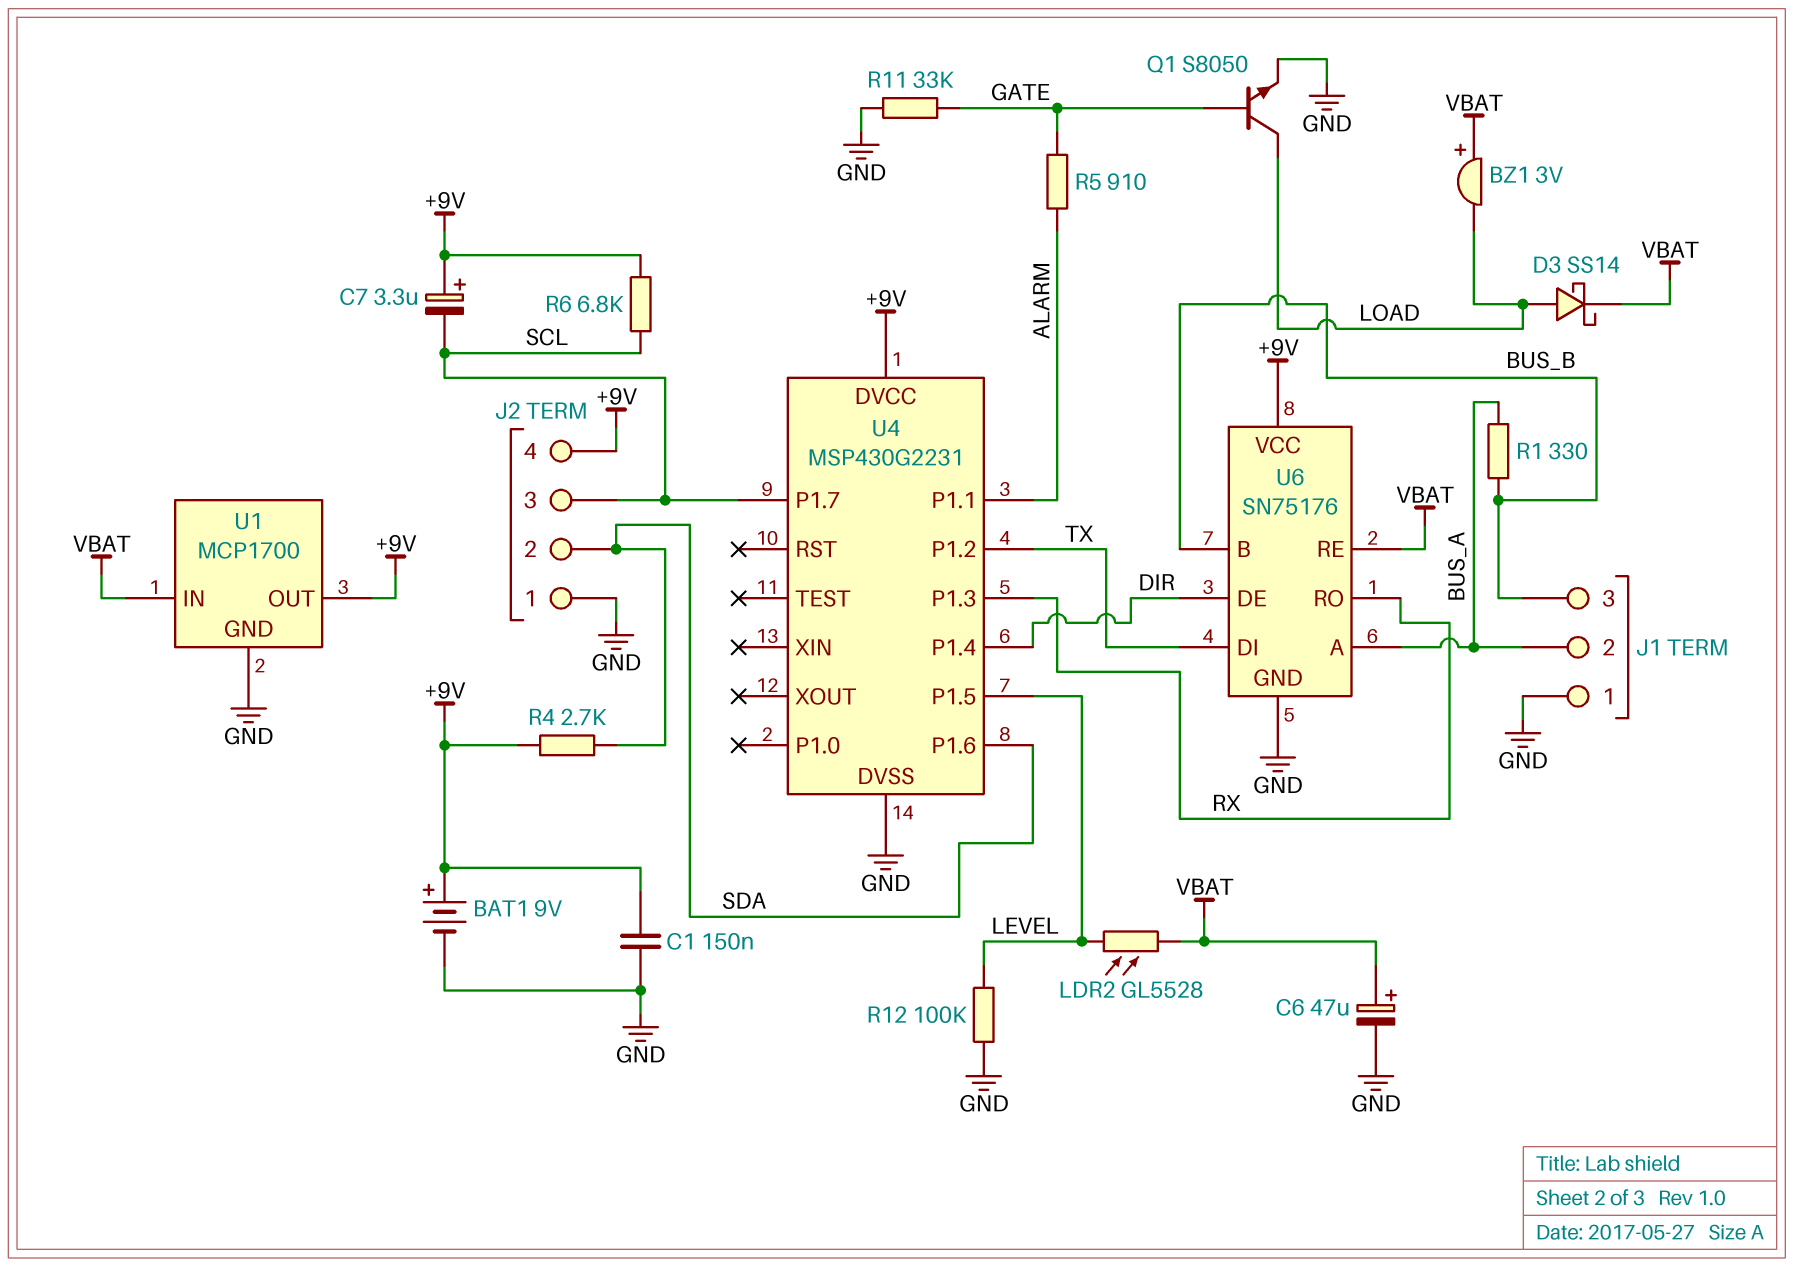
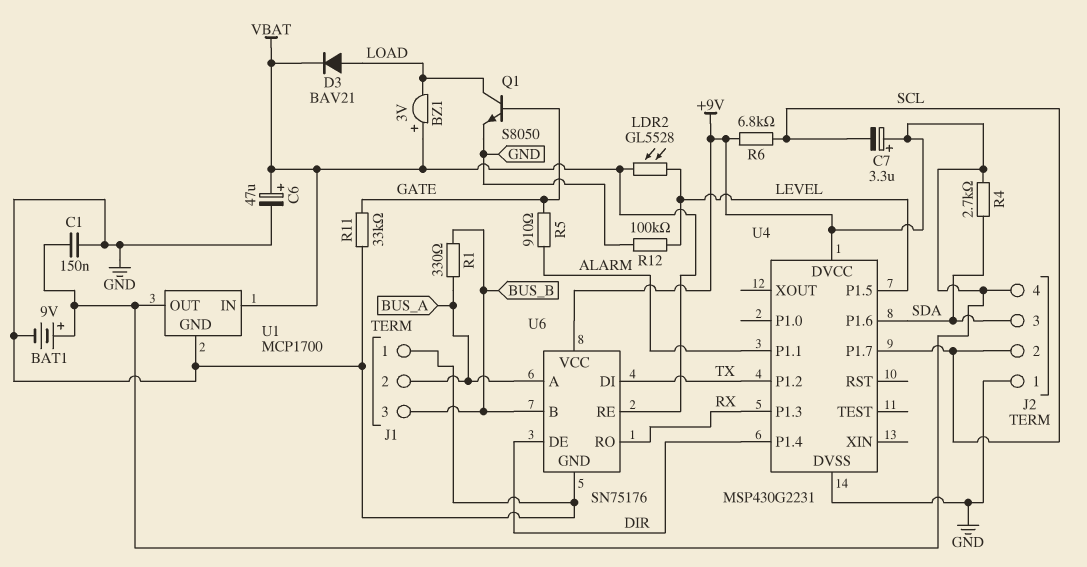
D3: schottky SS14 (A LOAD, K VBAT) -> diode BAV21 (A LOAD, K VBAT)
J2 pin 2: SDA -> SCL
J2 pin 3: SCL -> SDA

